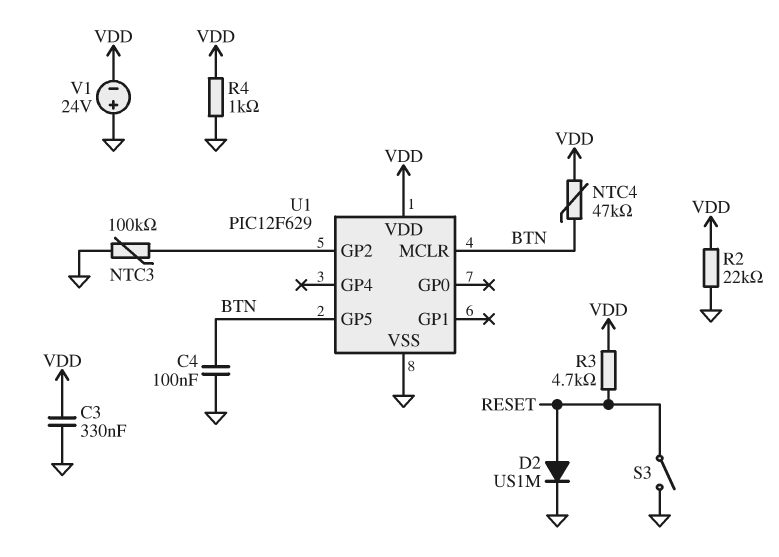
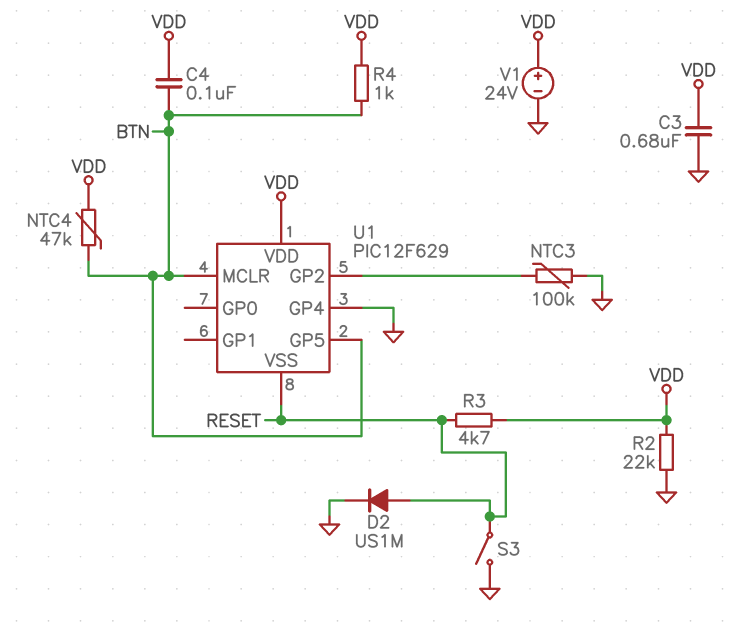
C3: 330nF (GND, VDD) -> 680nF (GND, VDD)
C4: 100nF (BTN, GND) -> 100nF (BTN, VDD)
R4: 1k (GND, VDD) -> 1k (BTN, VDD)
U1 pin GP4: none -> GND
U1 pin VSS: GND -> RESET
V1: 24V (plus GND, minus VDD) -> 24V (plus VDD, minus GND)

